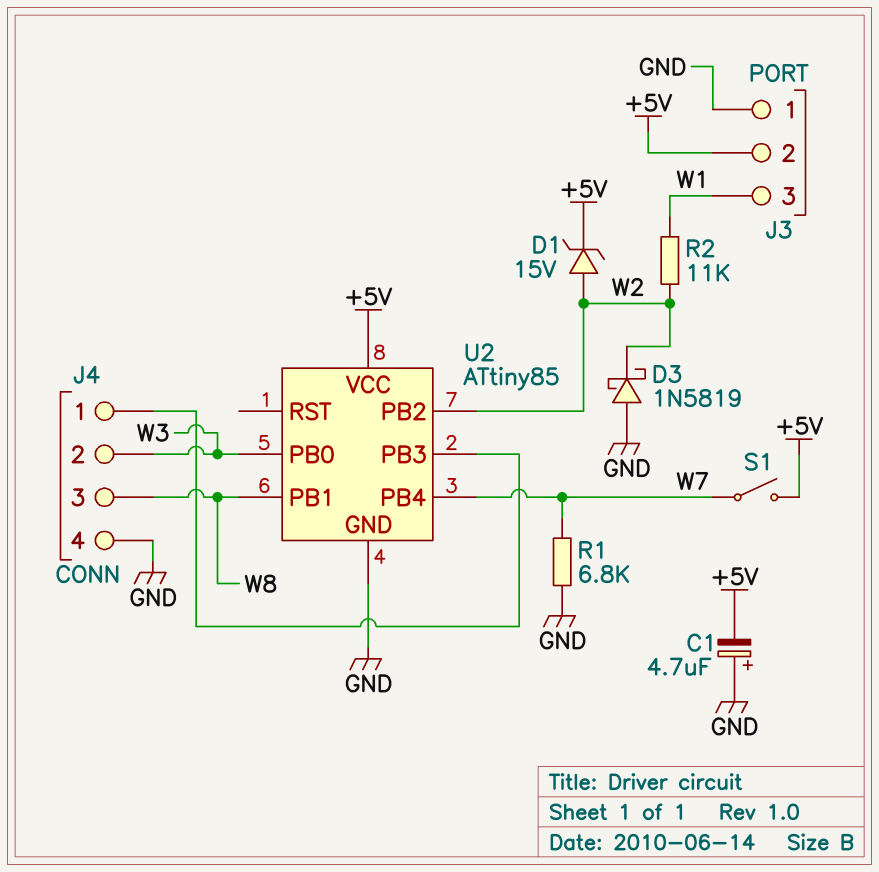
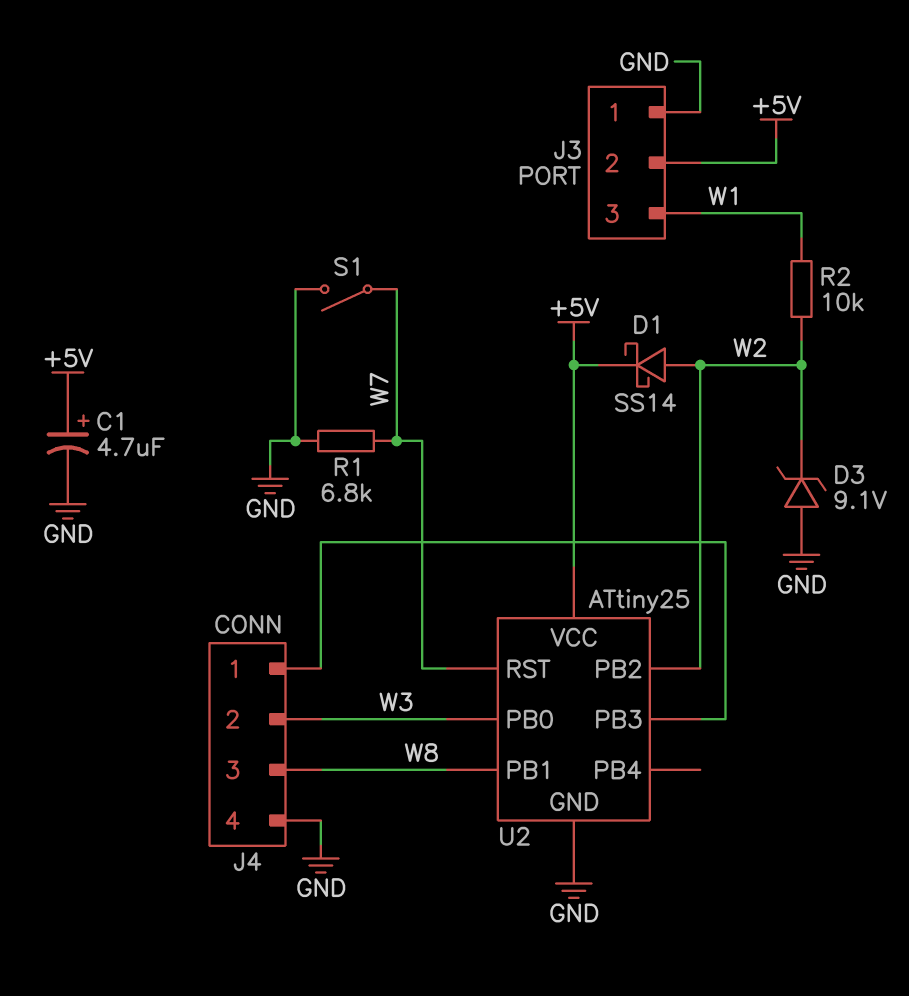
C1: 4.7uF (plus GND, minus +5V) -> 4.7uF (plus +5V, minus GND)
D1: zener 15V (A W2, K +5V) -> schottky SS14 (A W2, K +5V)
D3: schottky 1N5819 (A GND, K W2) -> zener 9.1V (A GND, K W2)
R2: 11k (W1, W2) -> 10k (W1, W2)
S1: switch (+5V, W7) -> switch (GND, W7)
U2: ATtiny85 -> ATtiny25
U2 pin PB4: W7 -> none
U2 pin RST: none -> W7

